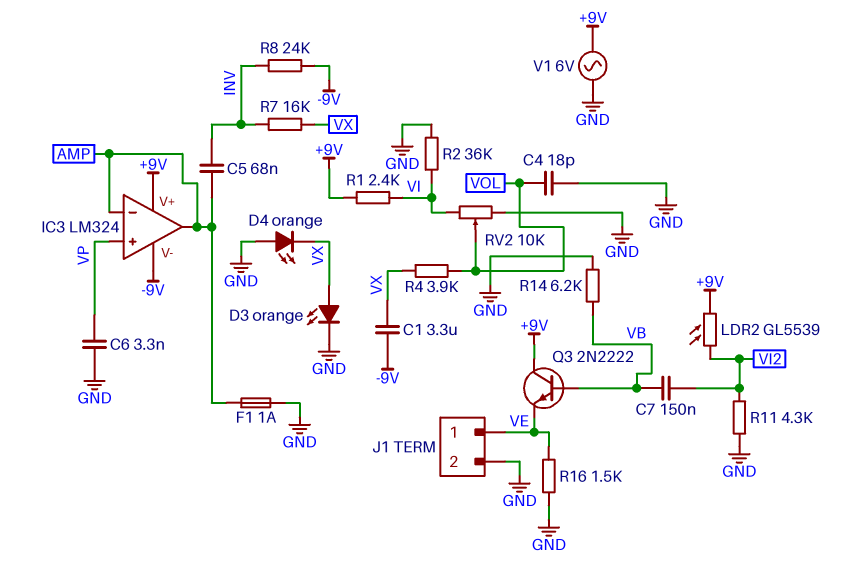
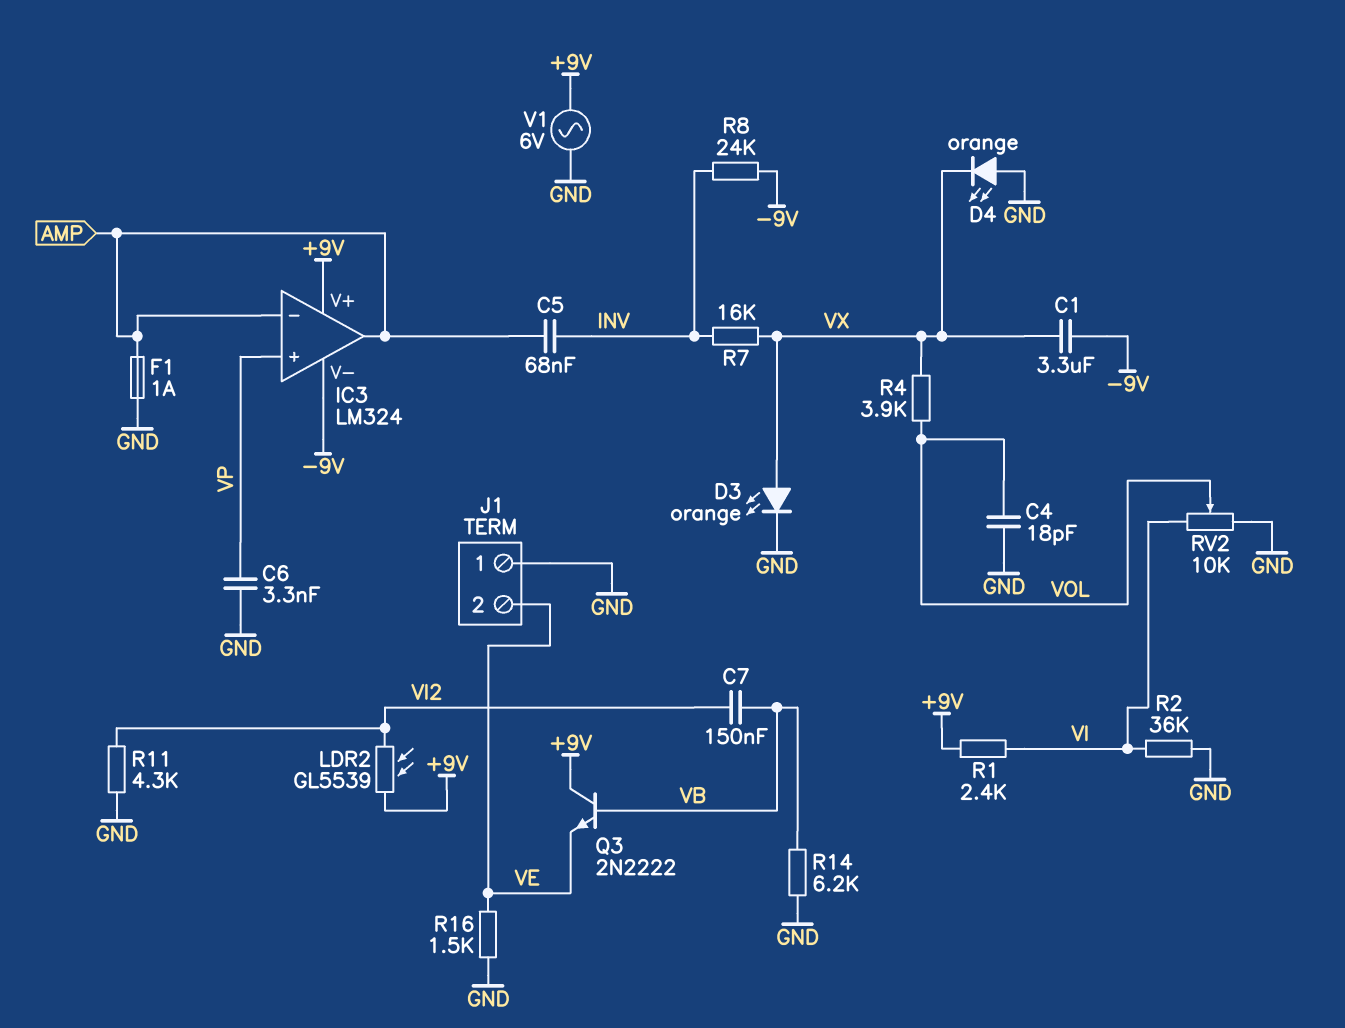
J1 pin 1: VE -> GND
J1 pin 2: GND -> VE

